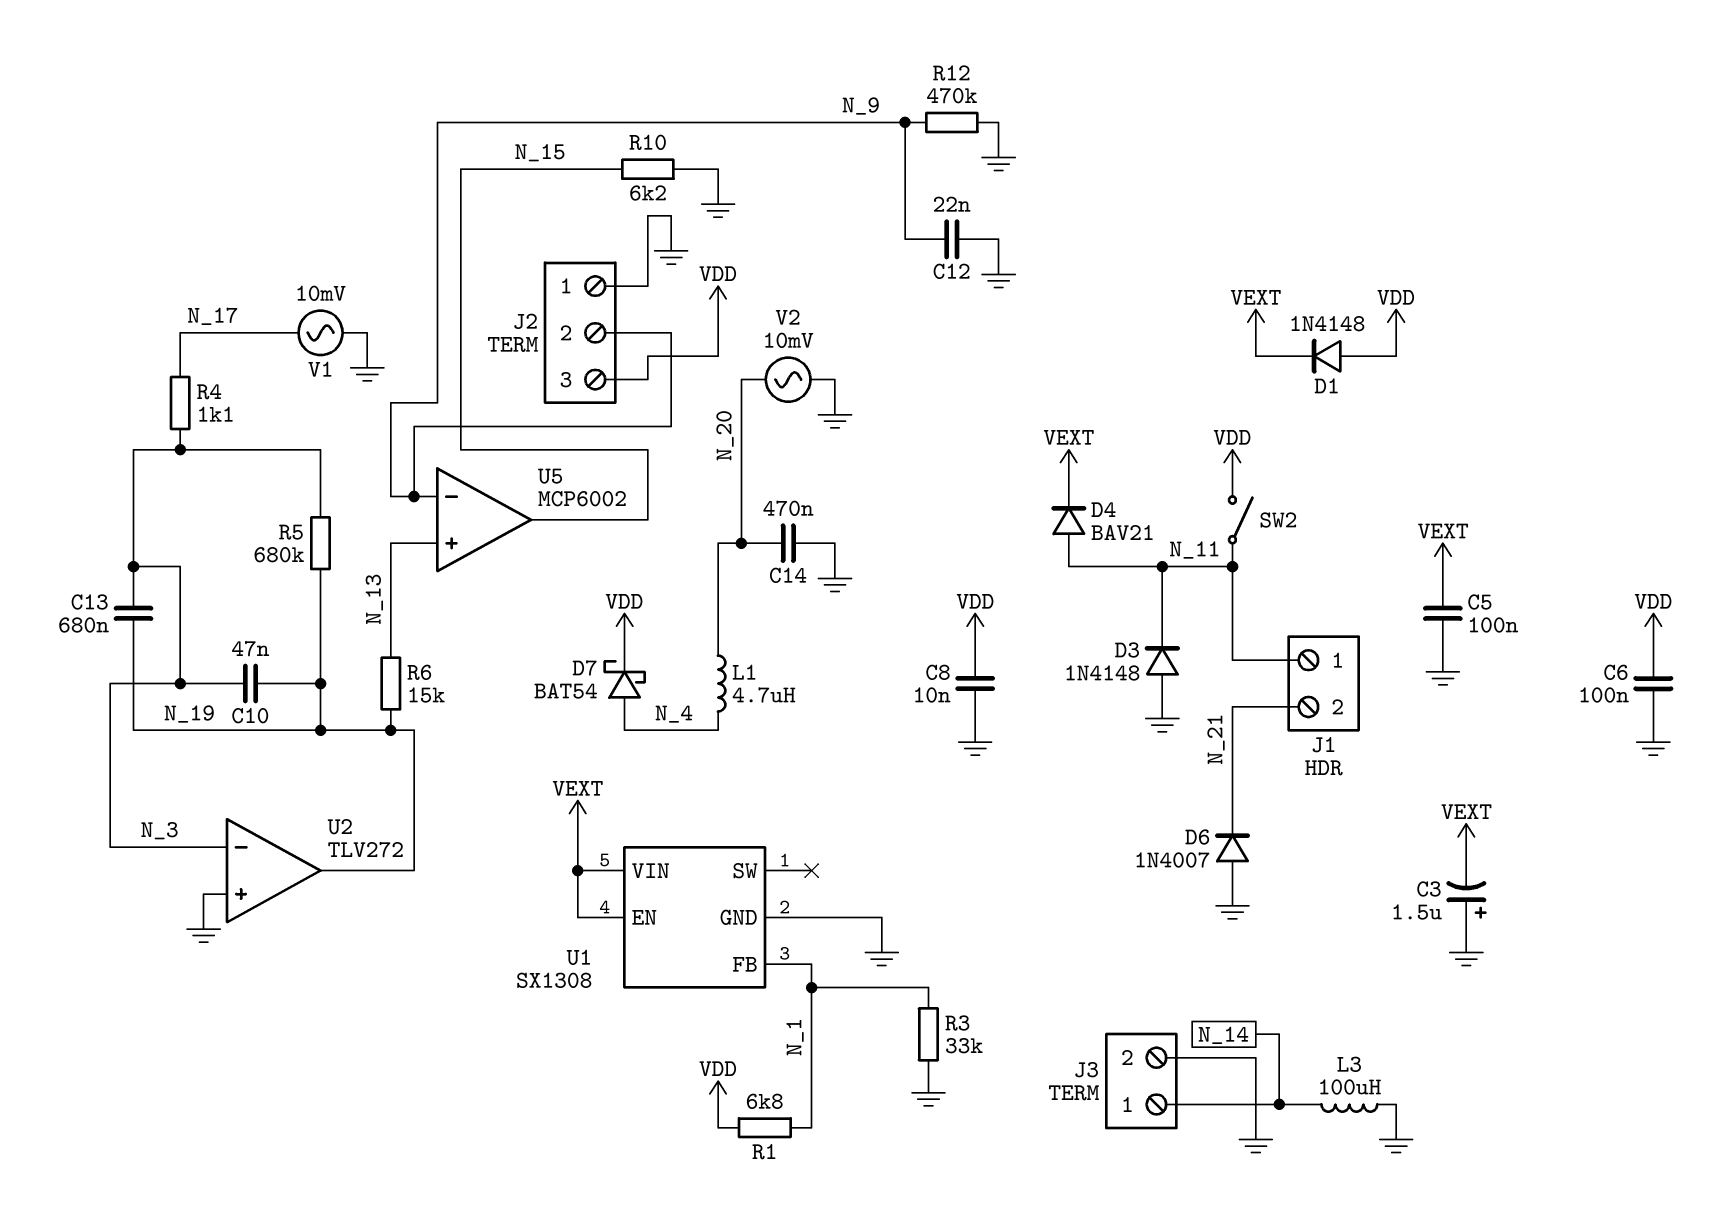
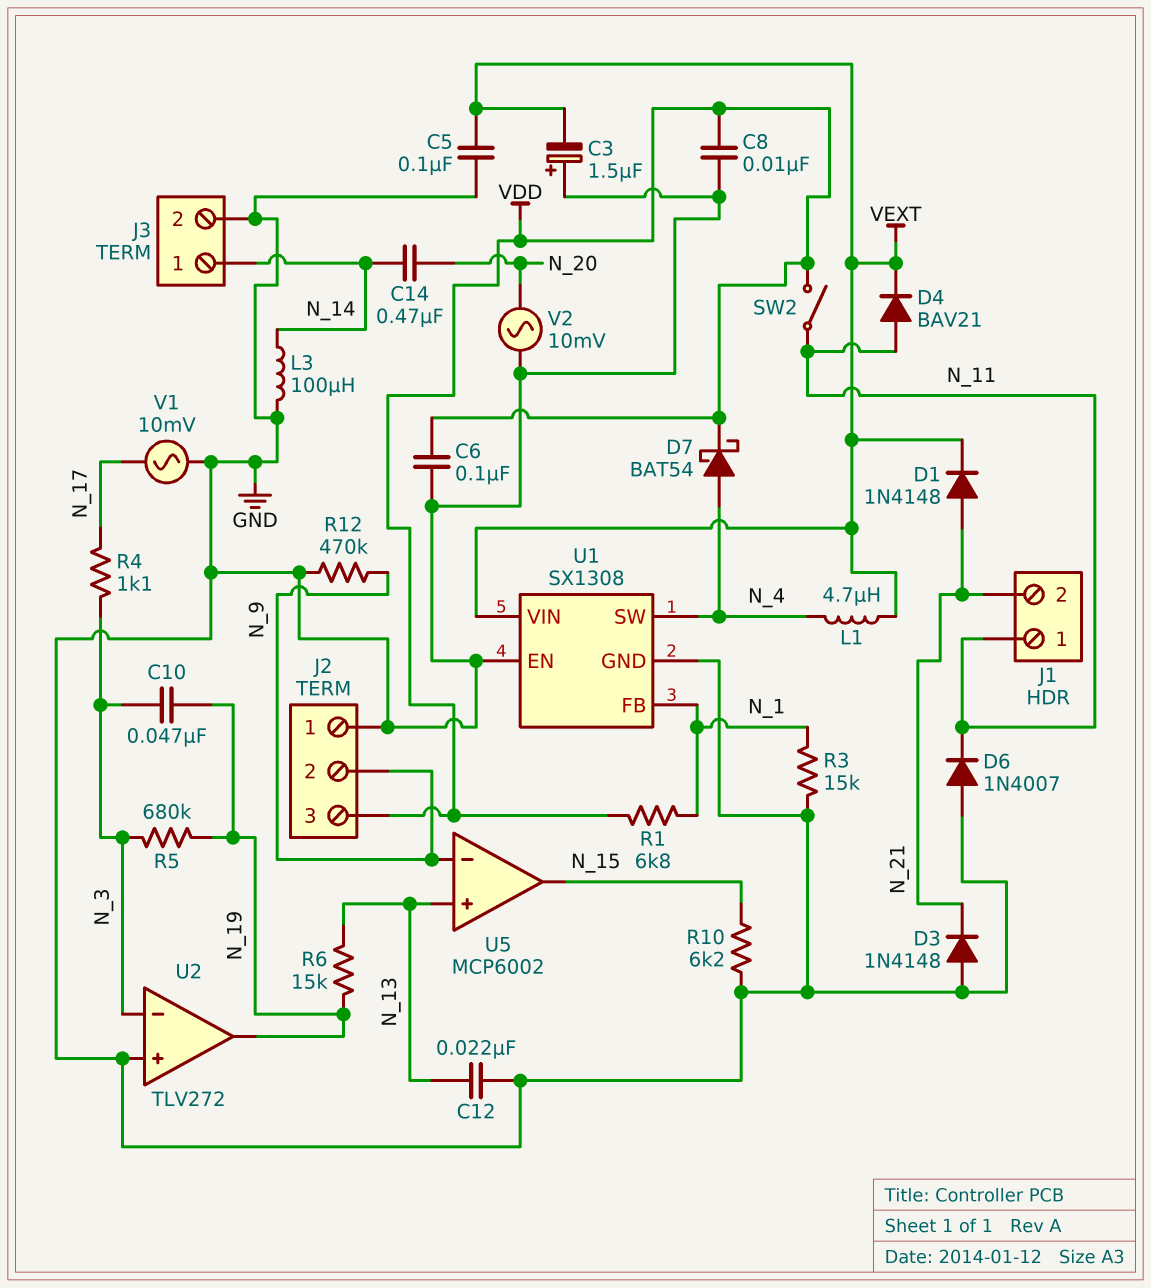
C12: 22nF (GND, N_9) -> 22nF (GND, N_13)
C13: 680nF (N_3, N_19) -> none
C14: 470nF (GND, N_20) -> 470nF (N_14, N_20)
D1: diode 1N4148 (A VDD, K VEXT) -> diode 1N4148 (A N_21, K VEXT)
D3: diode 1N4148 (A GND, K N_11) -> diode 1N4148 (A GND, K N_21)
D6: diode 1N4007 (A GND, K N_21) -> diode 1N4007 (A GND, K N_11)
L1: 4.7uH (N_4, N_20) -> 4.7uH (N_4, VEXT)
R3: 33k (GND, N_1) -> 15k (GND, N_1)
U1 pin EN: VEXT -> GND
U1 pin SW: none -> N_4

